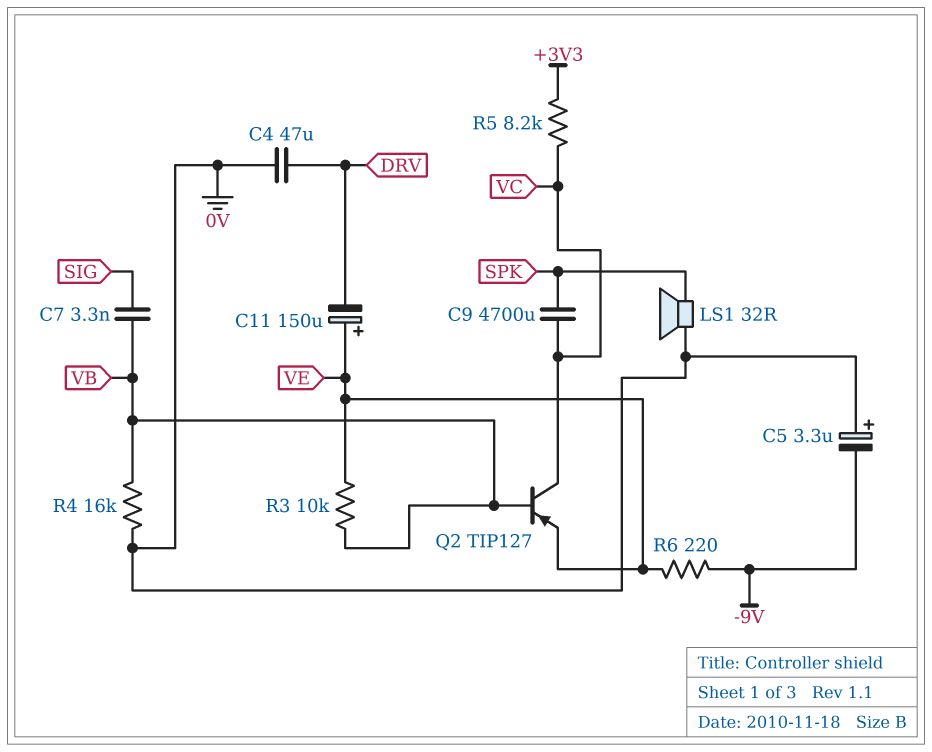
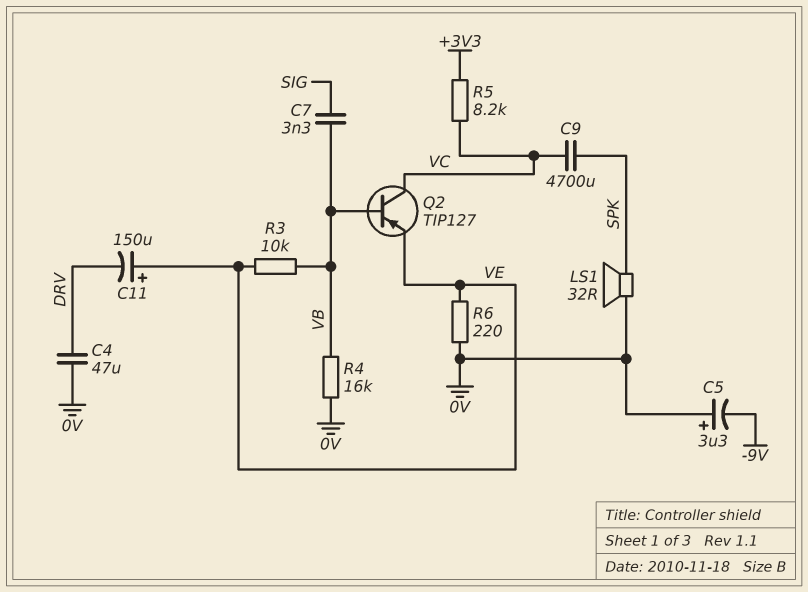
R6: 220 (-9V, VE) -> 220 (0V, VE)

